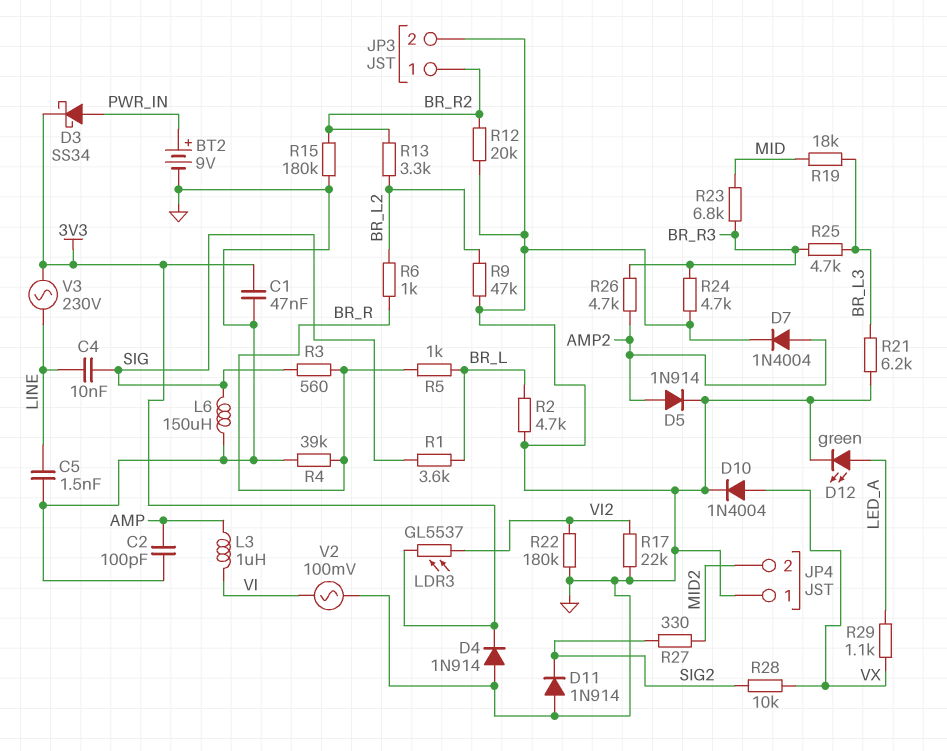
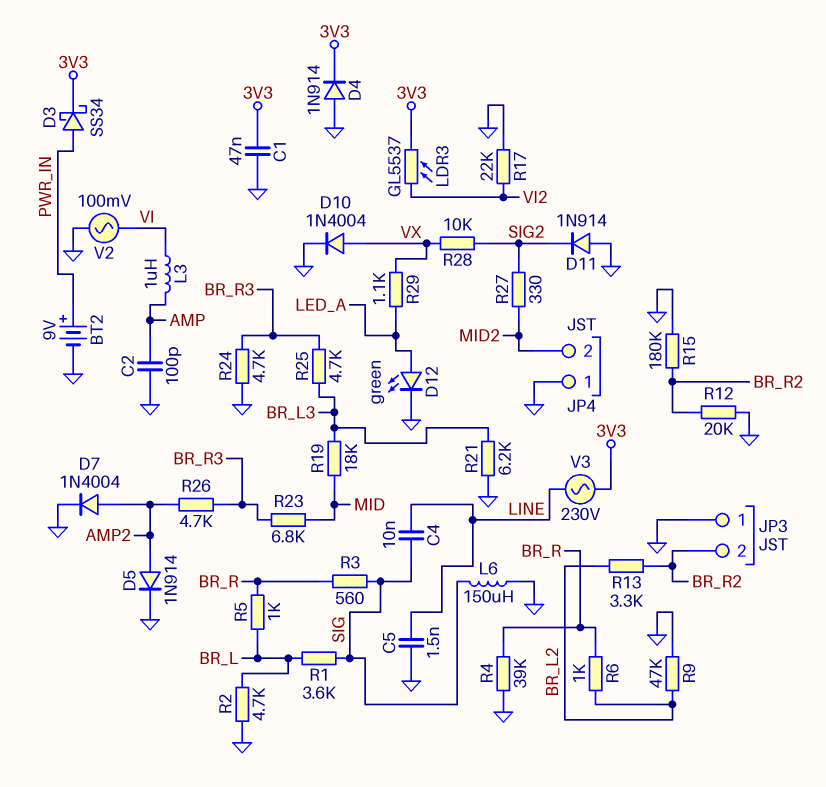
JP3 pin 1: BR_R2 -> GND
JP3 pin 2: GND -> BR_R2
R22: 180k (GND, VI2) -> none

